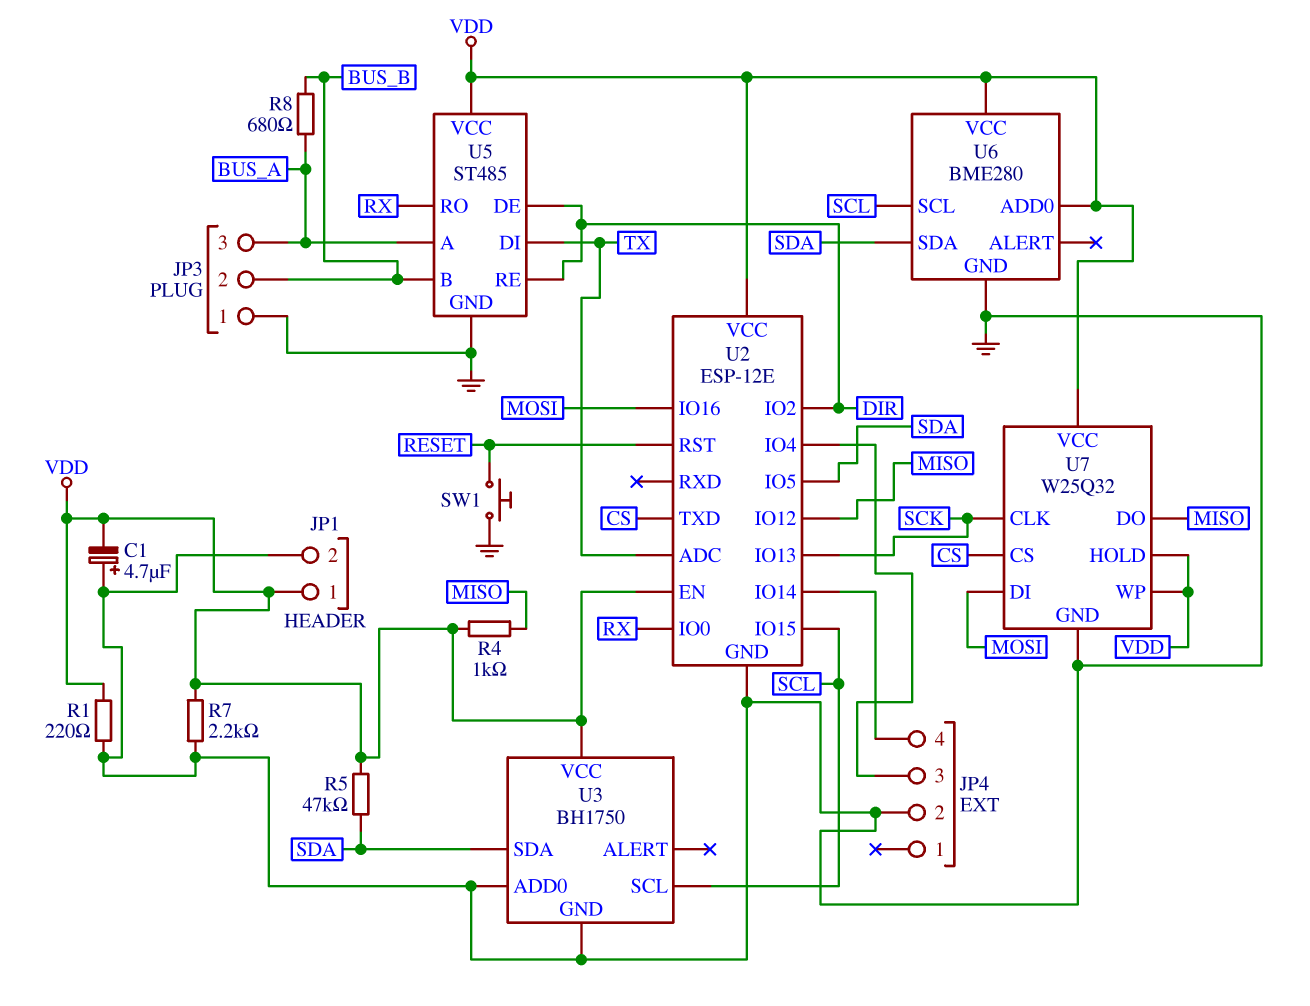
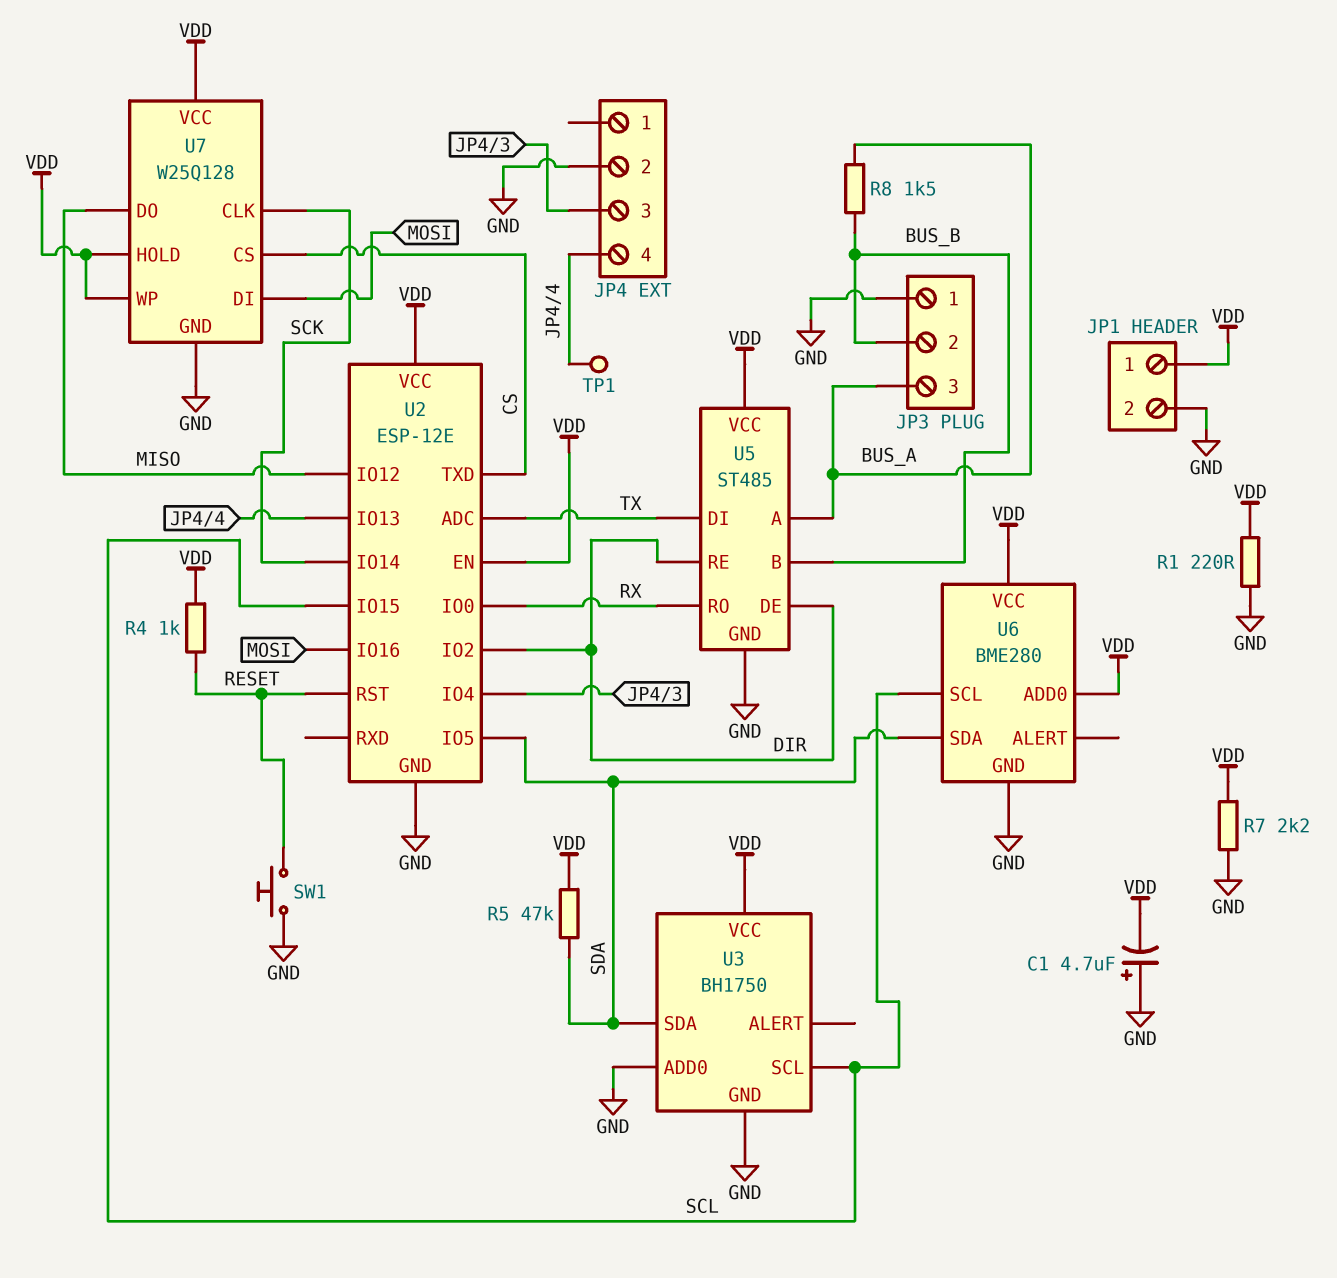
R4: 1k (MISO, VDD) -> 1k (RESET, VDD)
R8: 680 (BUS_A, BUS_B) -> 1.5k (BUS_A, BUS_B)
TP1: none -> test point (JP4/4)
U2 pin IO13: SCK -> JP4/4
U2 pin IO14: JP4/4 -> SCK
U7: W25Q32 -> W25Q128

